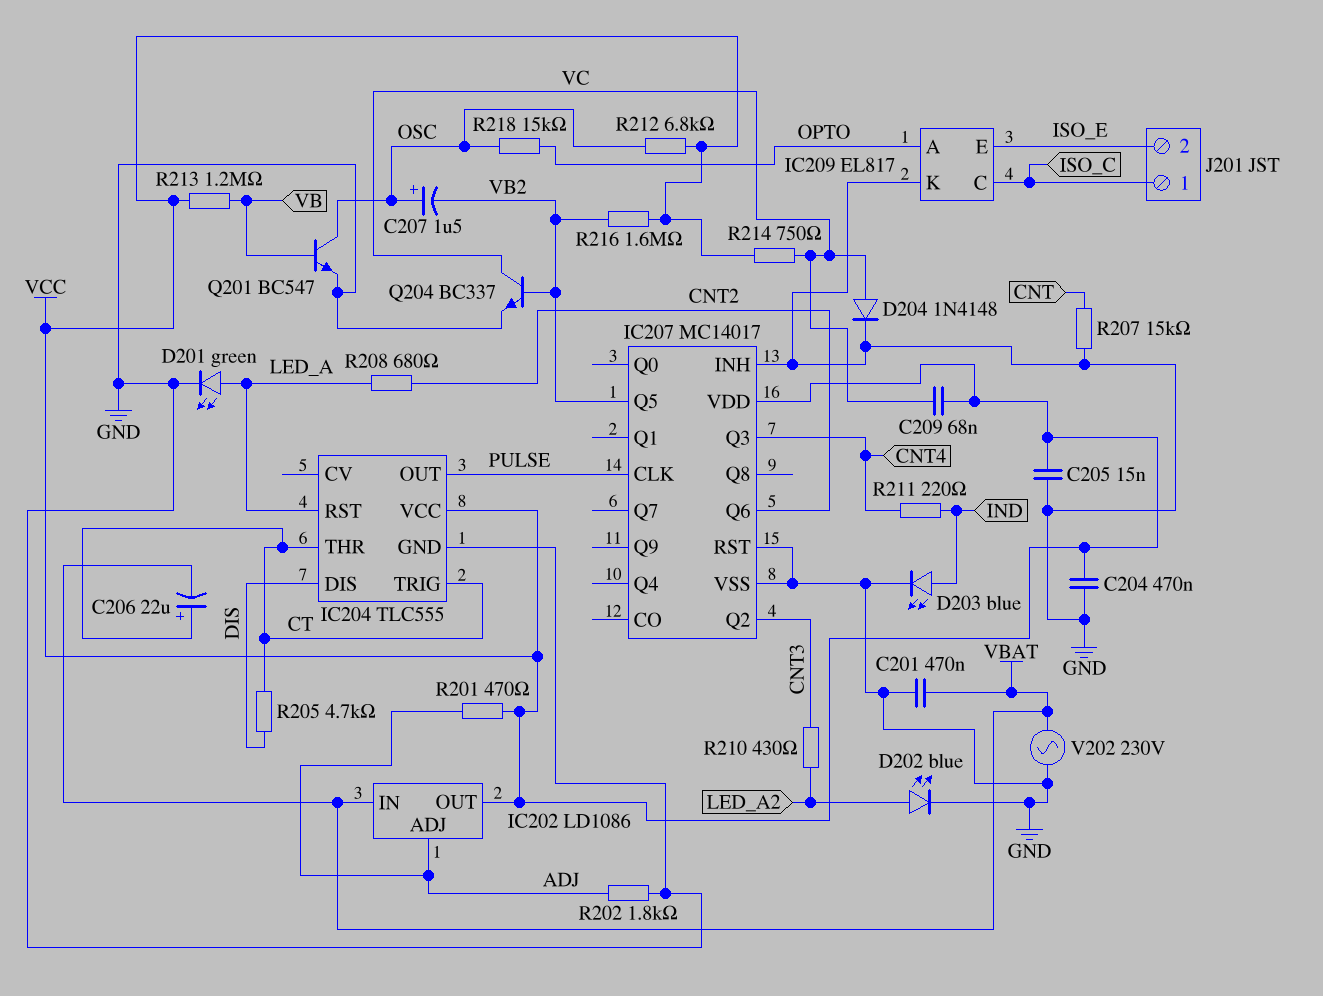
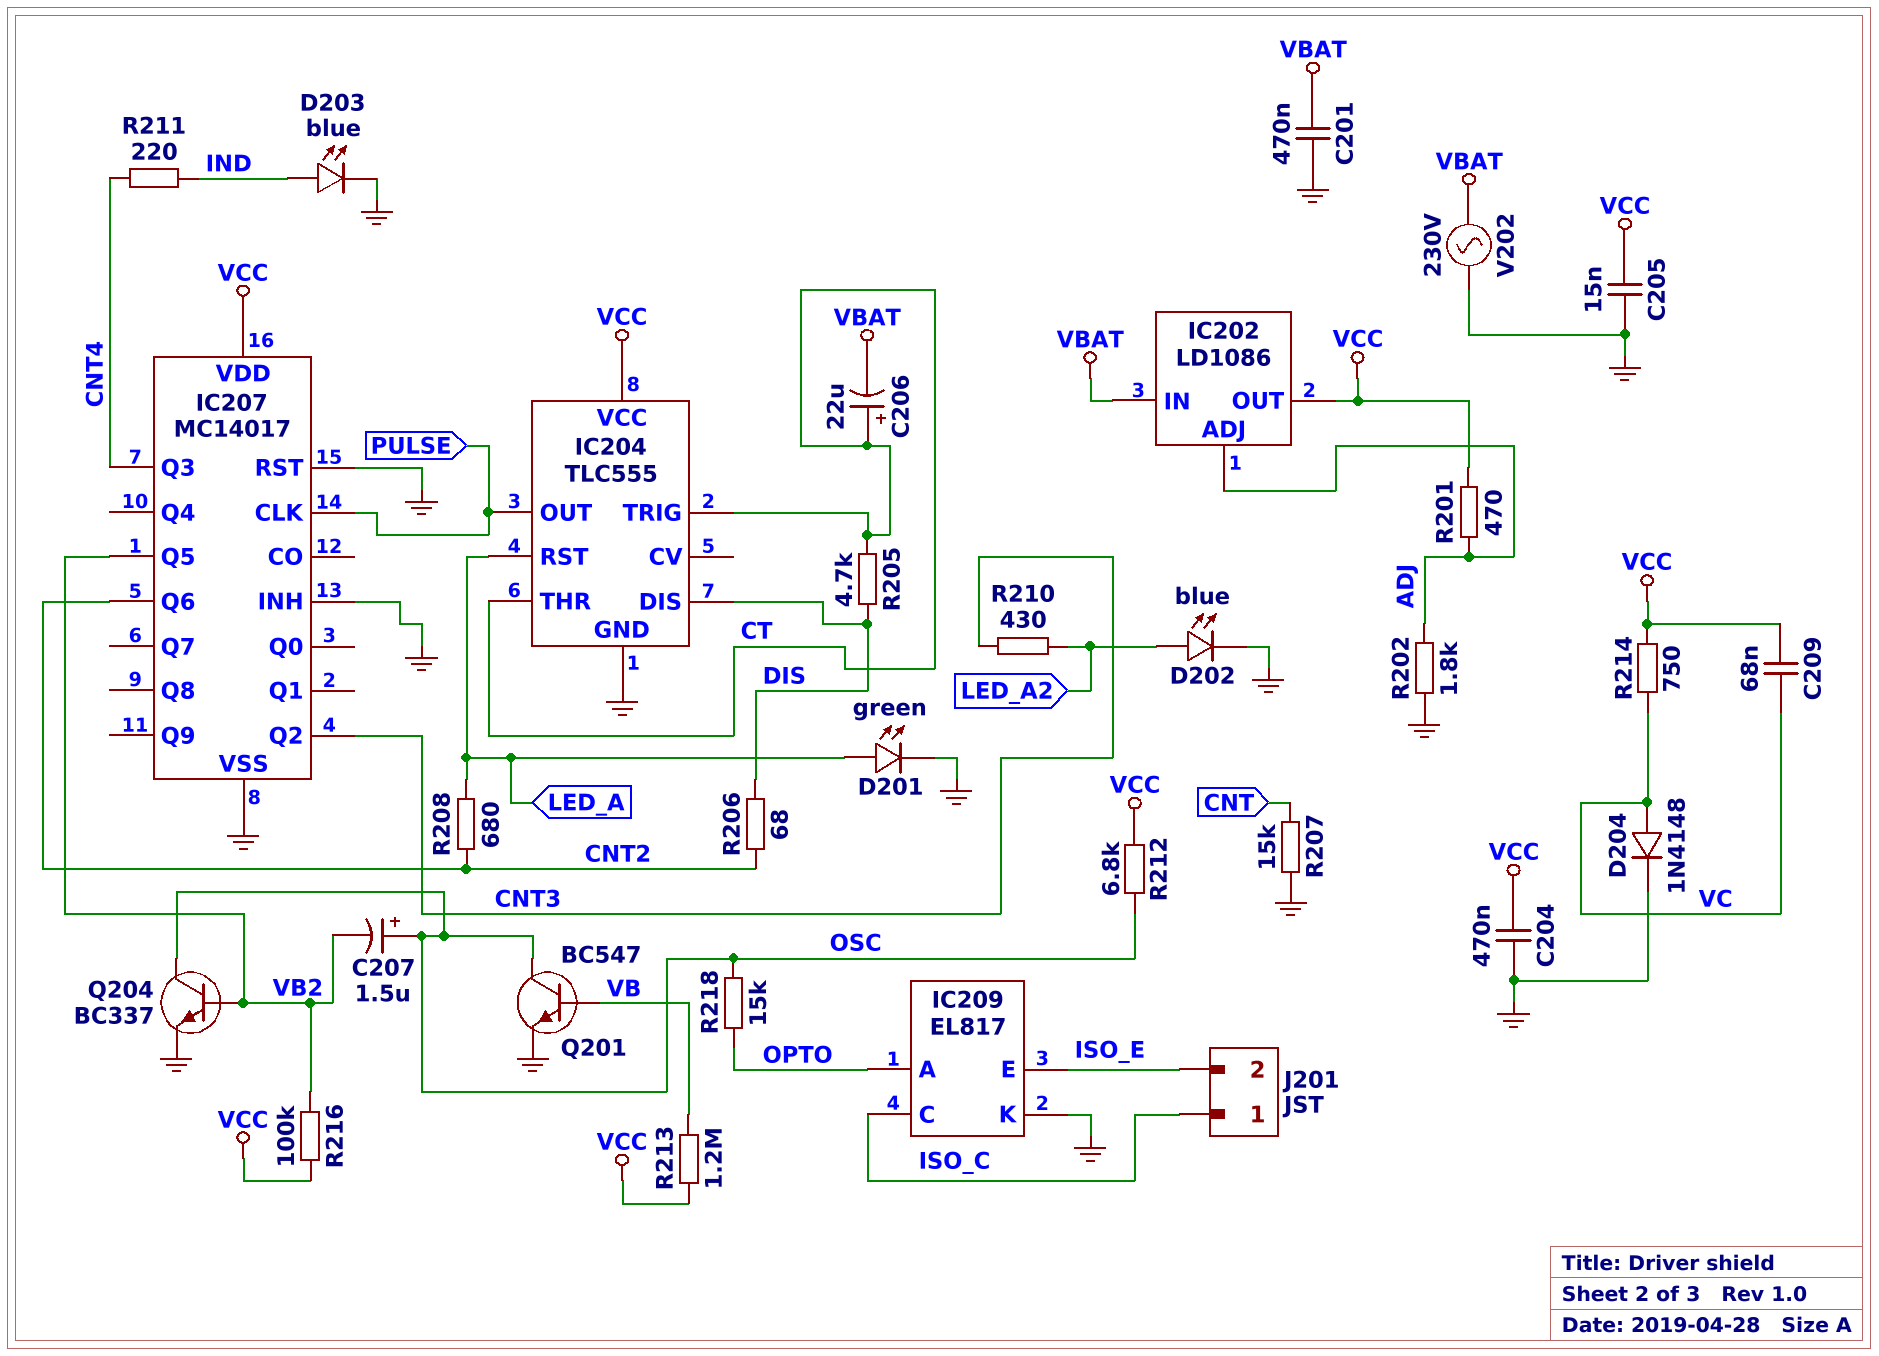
Q204: NPN BC337 (B VB2, C VC, E GND) -> NPN BC337 (B VB2, C OSC, E GND)
R206: none -> 68 (CNT2, DIS)
R216: 1.6M (VB2, VCC) -> 100k (VB2, VCC)

